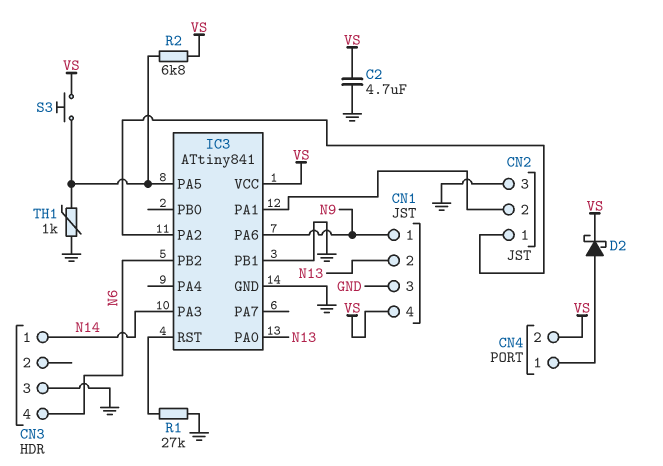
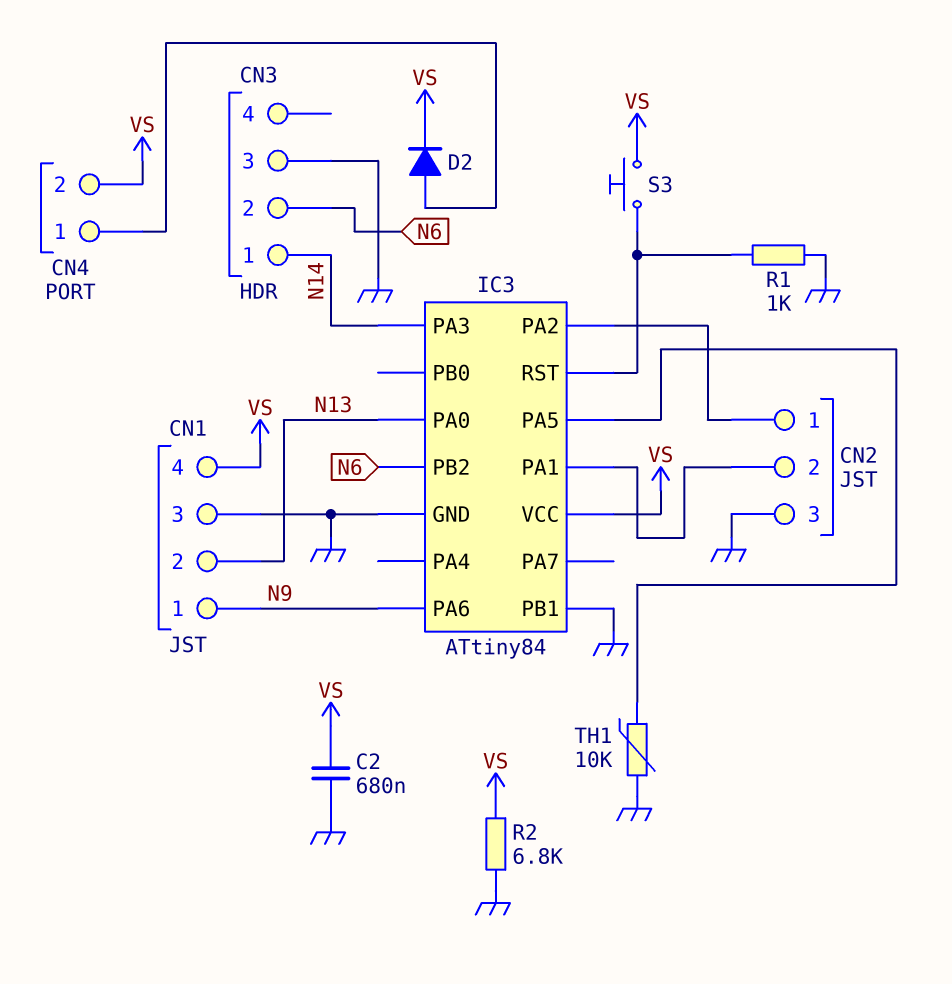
C2: 4.7uF (GND, VS) -> 680nF (GND, VS)
CN3 pin 2: none -> N6
CN3 pin 4: N6 -> none
D2: schottky (A CN4/1, K VS) -> diode (A CN4/1, K VS)
IC3: ATtiny841 -> ATtiny84
R1: 27k (GND, IC3/RST) -> 1k (GND, IC3/RST)
R2: 6.8k (IC3/PA5, VS) -> 6.8k (GND, VS)
S3: button (IC3/PA5, VS) -> button (IC3/RST, VS)
TH1: 1k (GND, IC3/PA5) -> 10k (GND, IC3/PA5)

